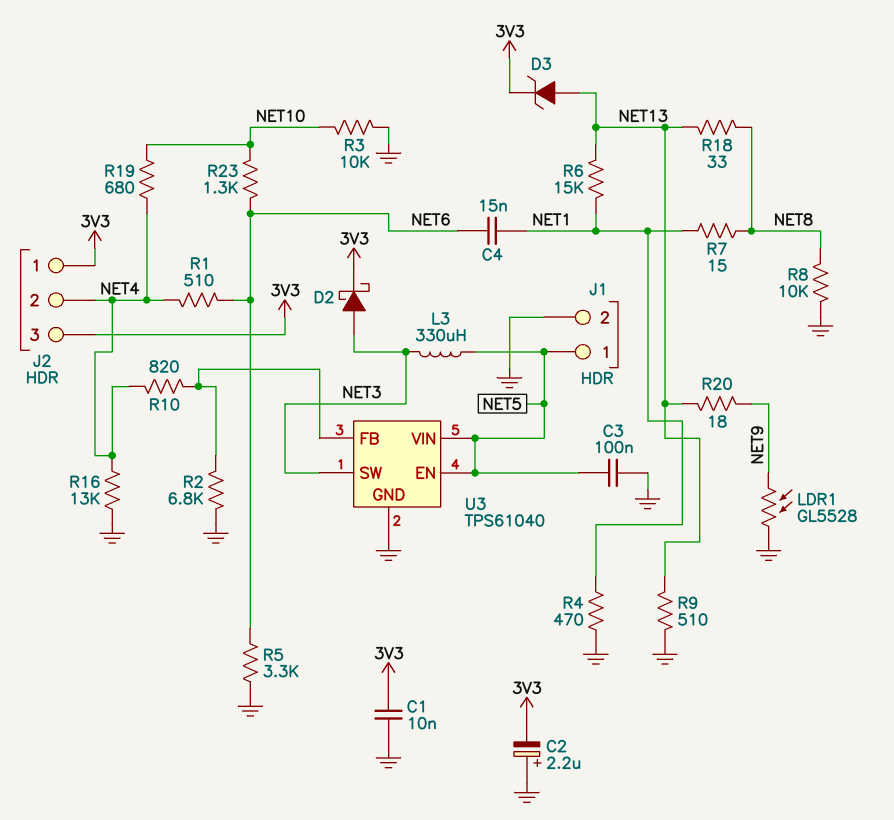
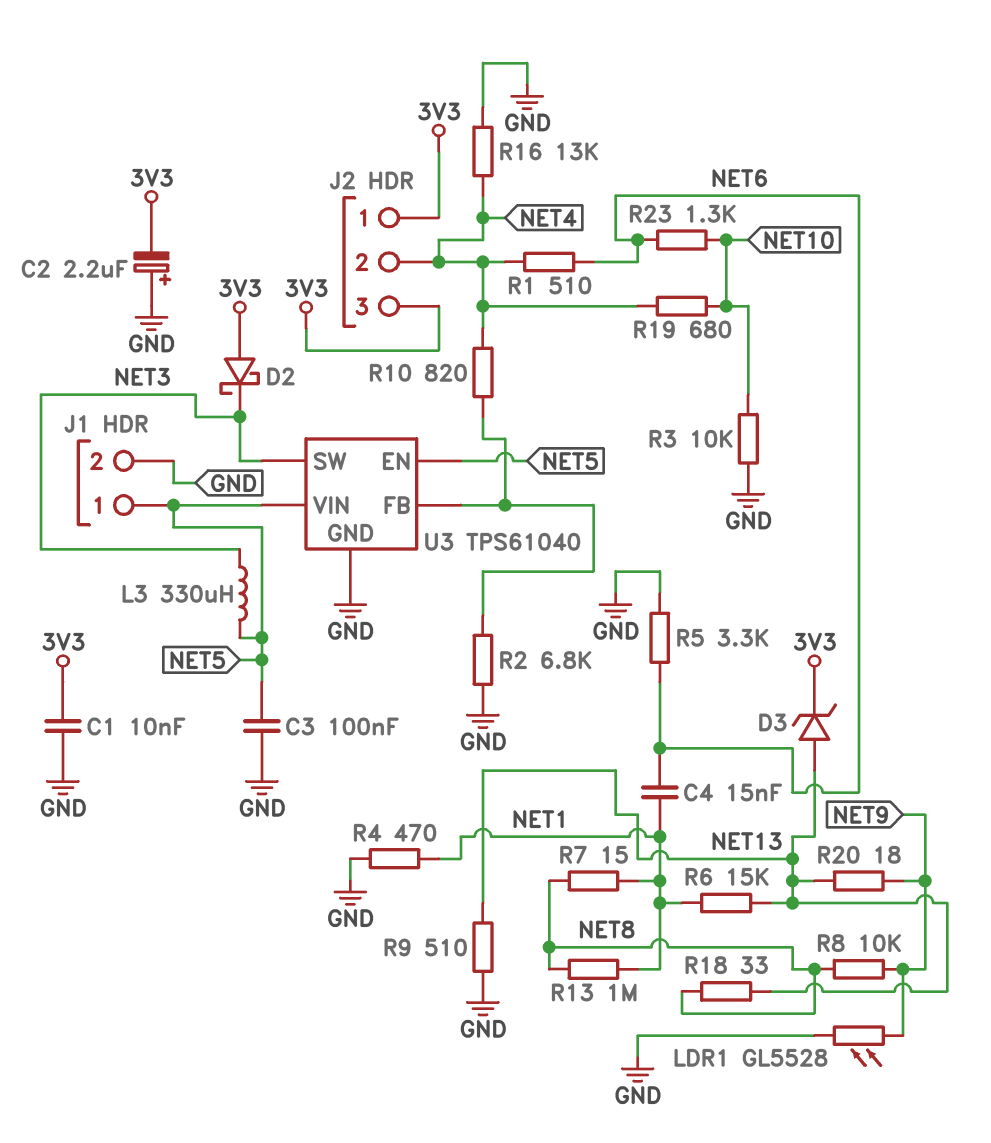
D2: schottky (A NET3, K 3V3) -> schottky (A 3V3, K NET3)
R8: 10k (GND, NET8) -> 10k (NET8, NET9)
R13: none -> 1M (NET1, NET8)

